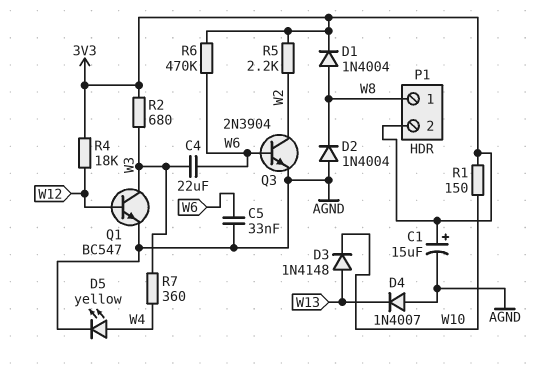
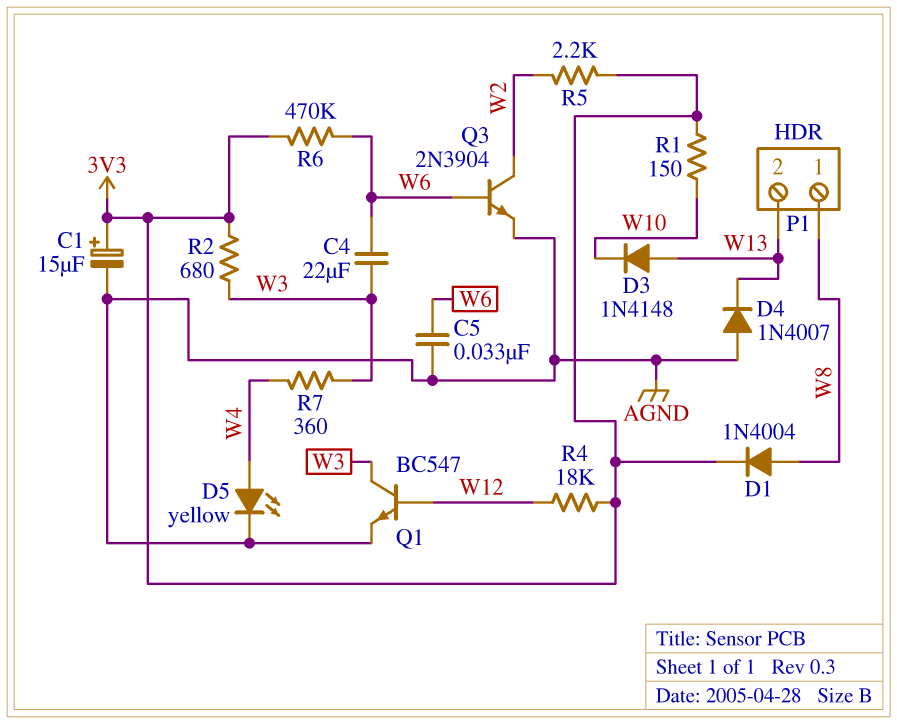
D2: diode 1N4004 (A AGND, K W8) -> none
P1 pin 2: 3V3 -> W13

